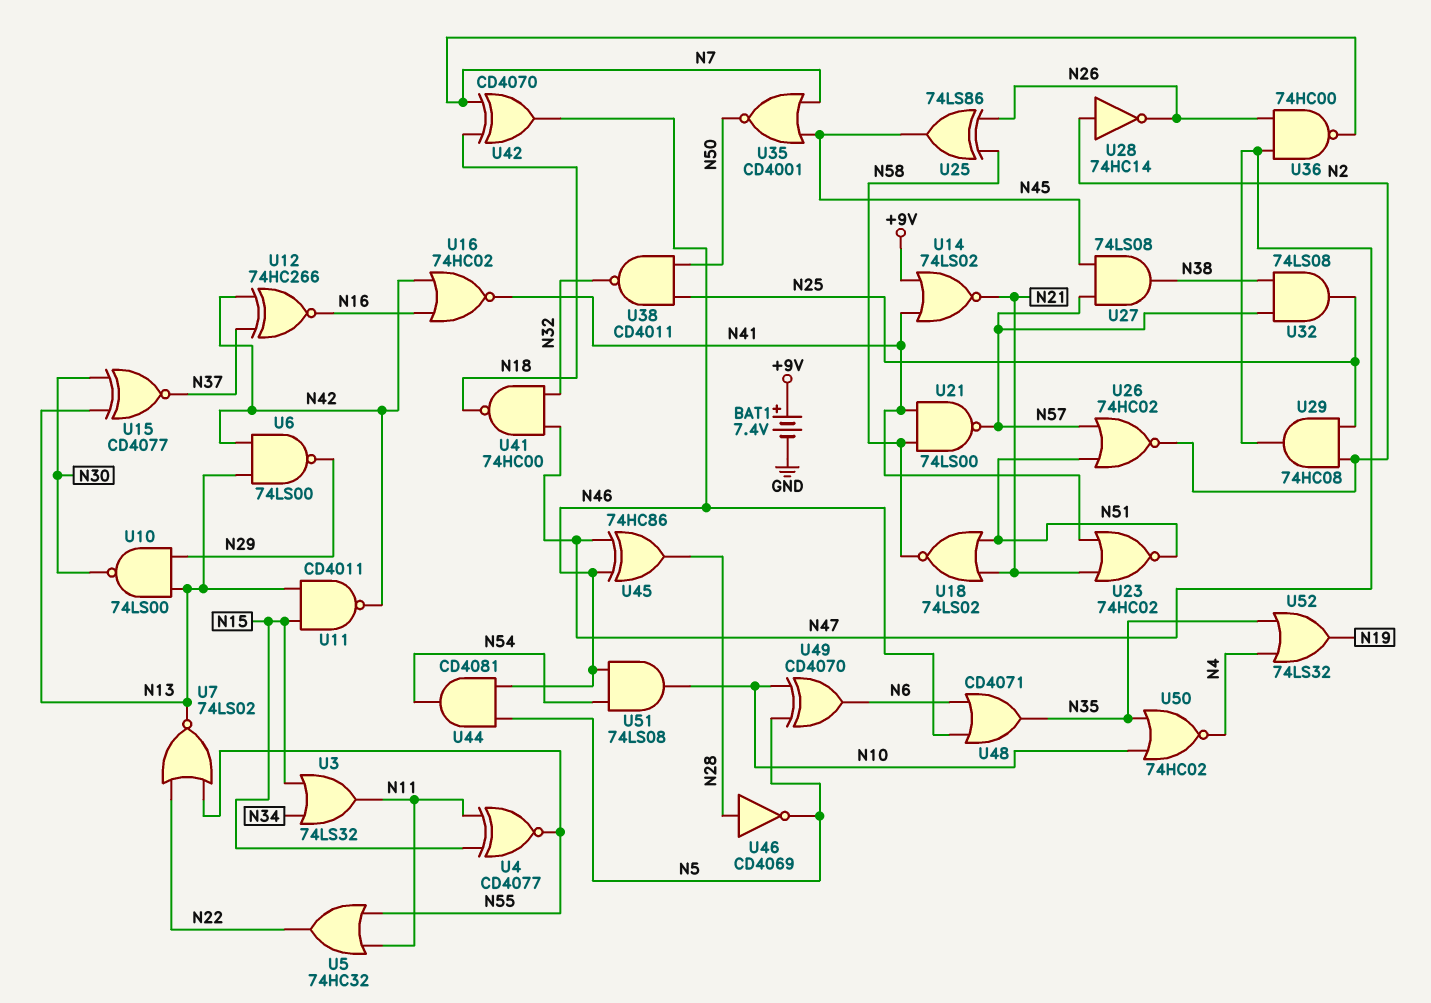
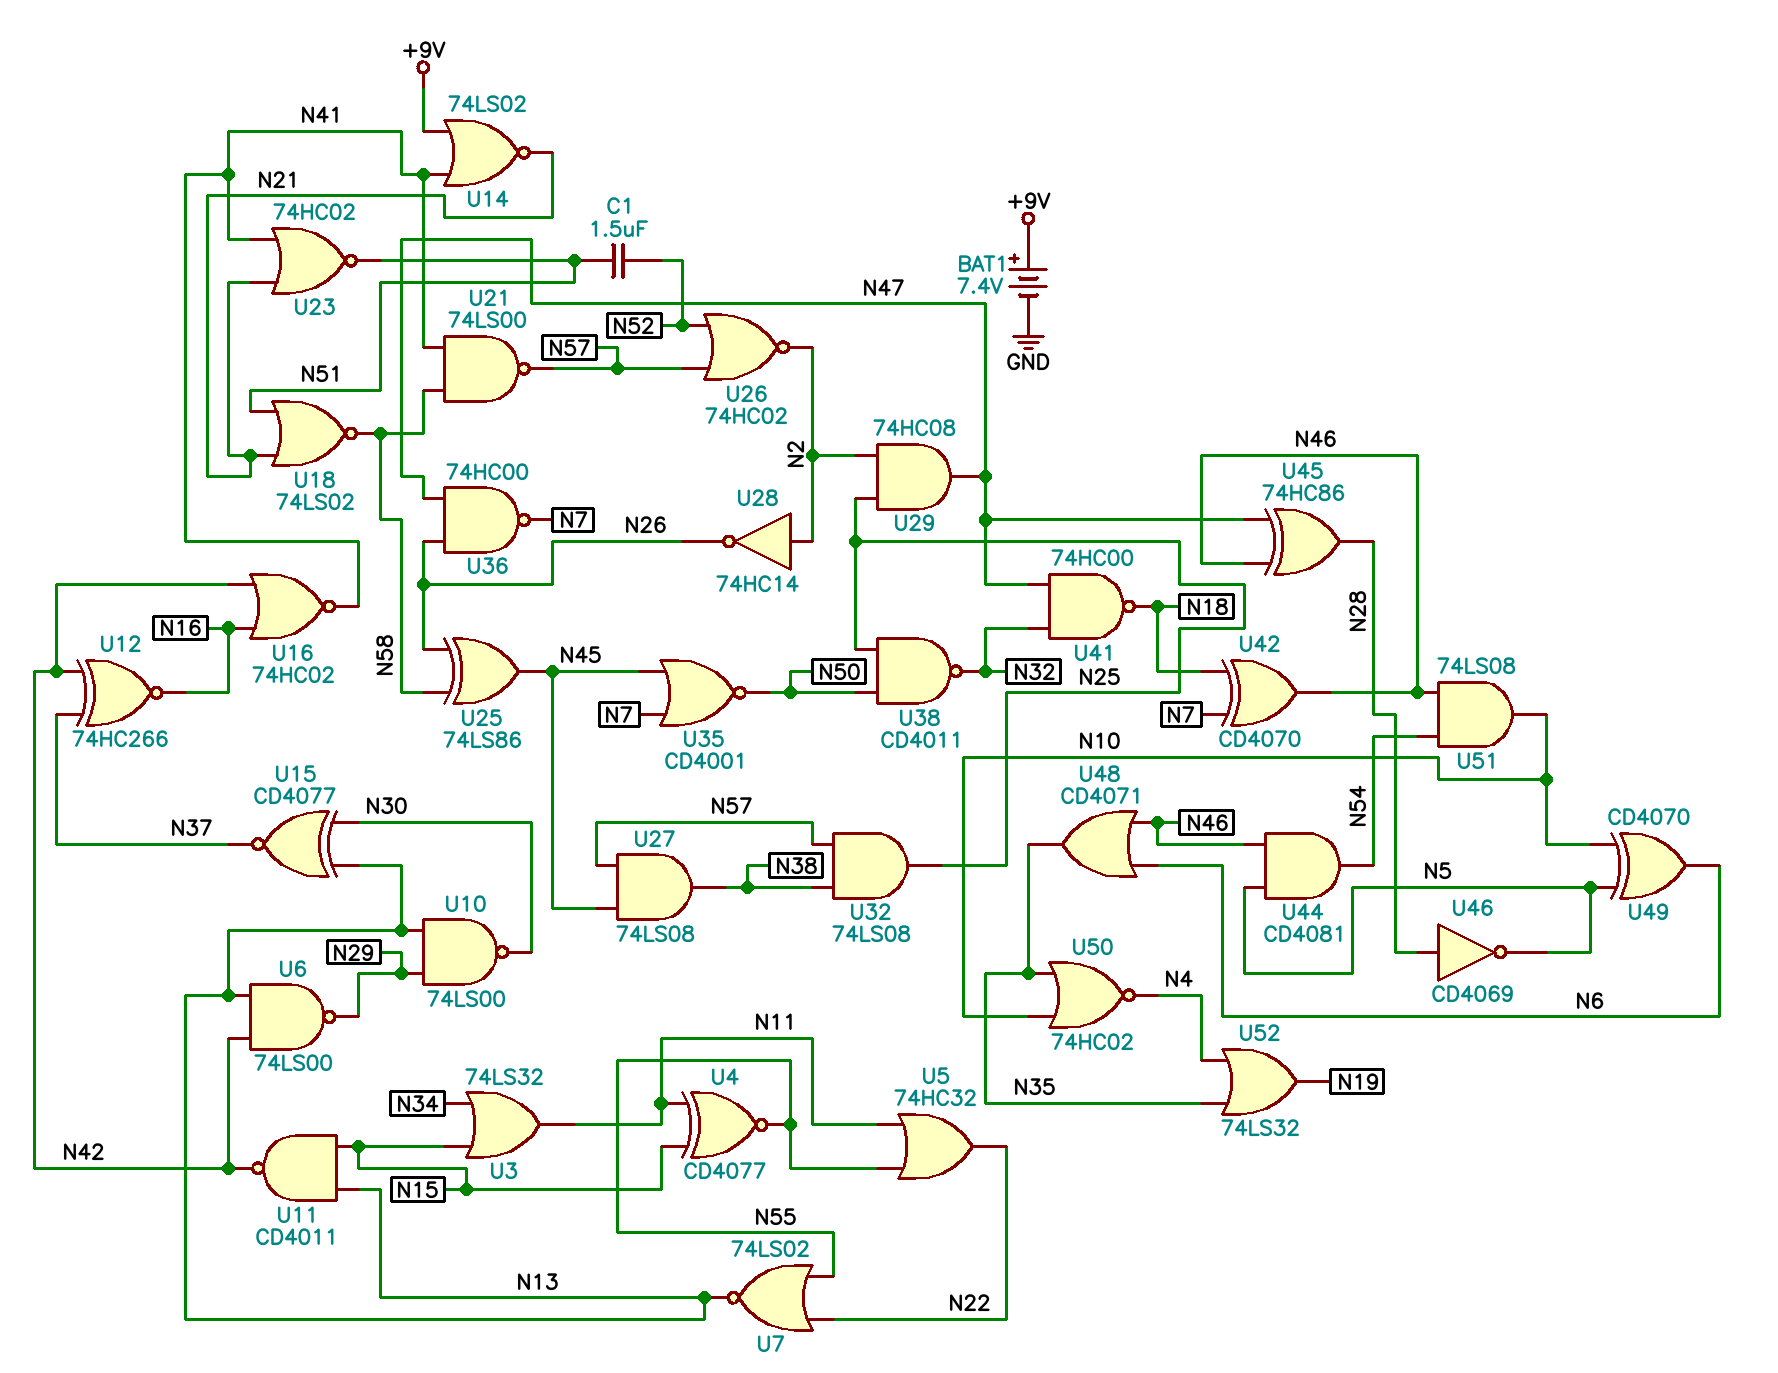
C1: none -> 1.5uF (N51, N52)
U26: NOR 74HC02 (in N51, in N57, out N2) -> NOR 74HC02 (in N52, in N57, out N2)

